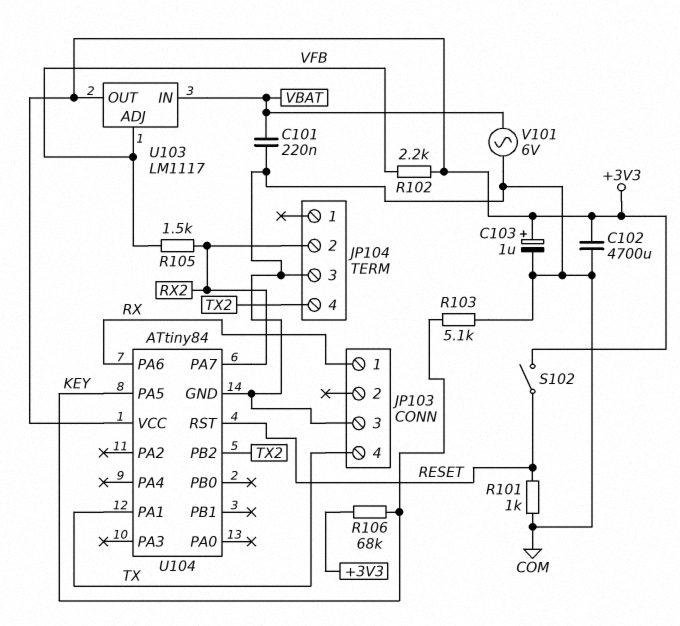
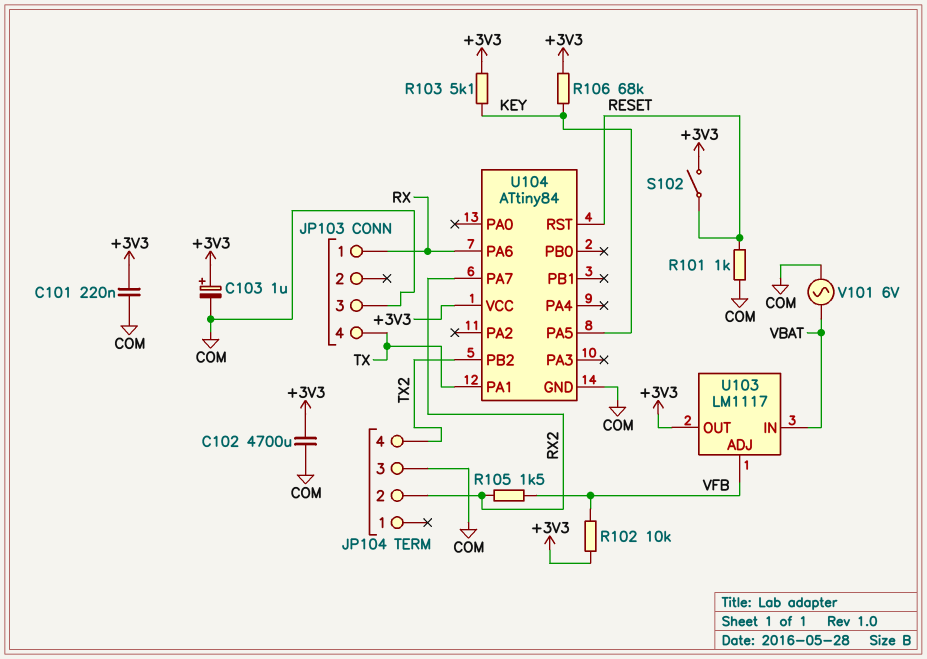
C101: 220nF (COM, VBAT) -> 220nF (+3V3, COM)
R102: 2.2k (+3V3, VFB) -> 10k (+3V3, VFB)
R103: 5.1k (COM, KEY) -> 5.1k (+3V3, KEY)

